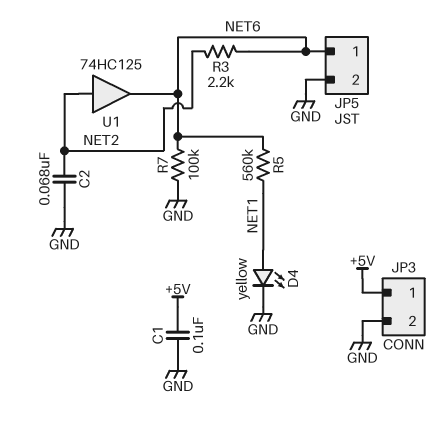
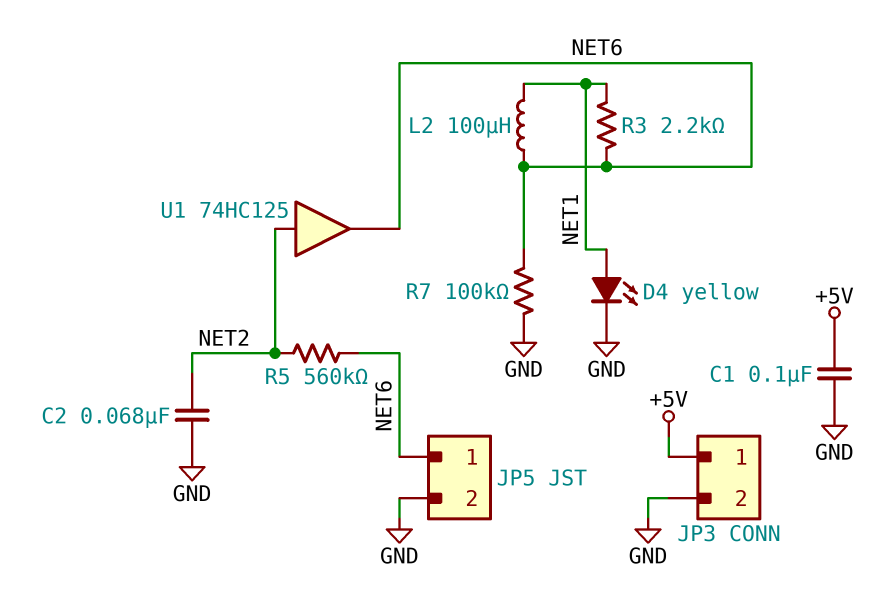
L2: none -> 100uH (NET1, NET6)
R3: 2.2k (NET2, NET6) -> 2.2k (NET1, NET6)
R5: 560k (NET1, NET6) -> 560k (NET2, NET6)

